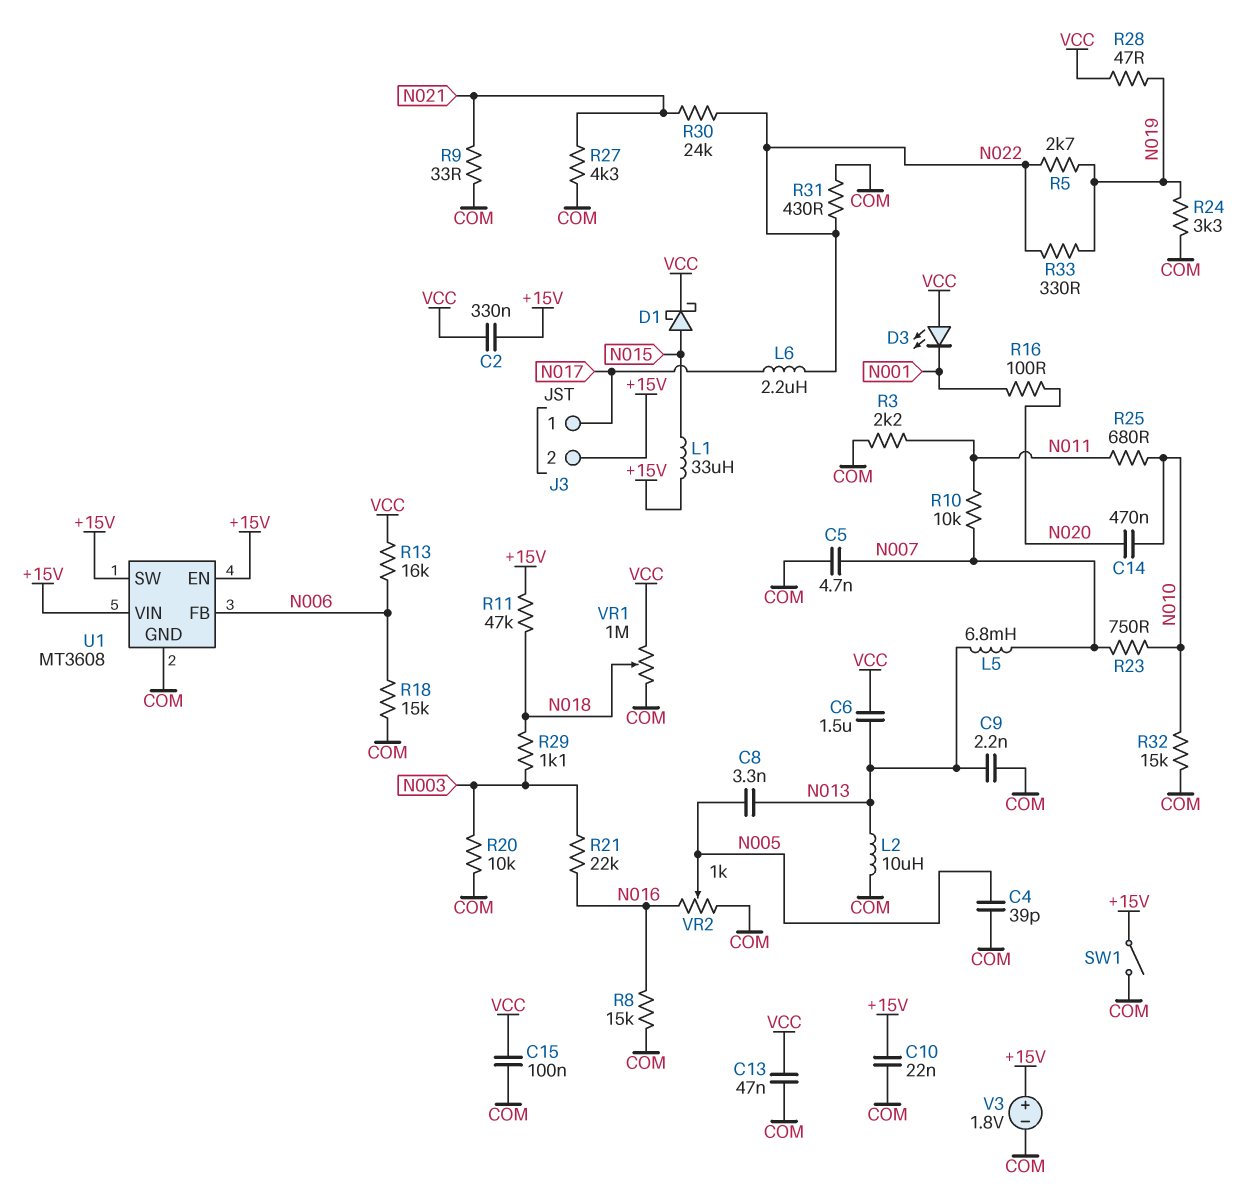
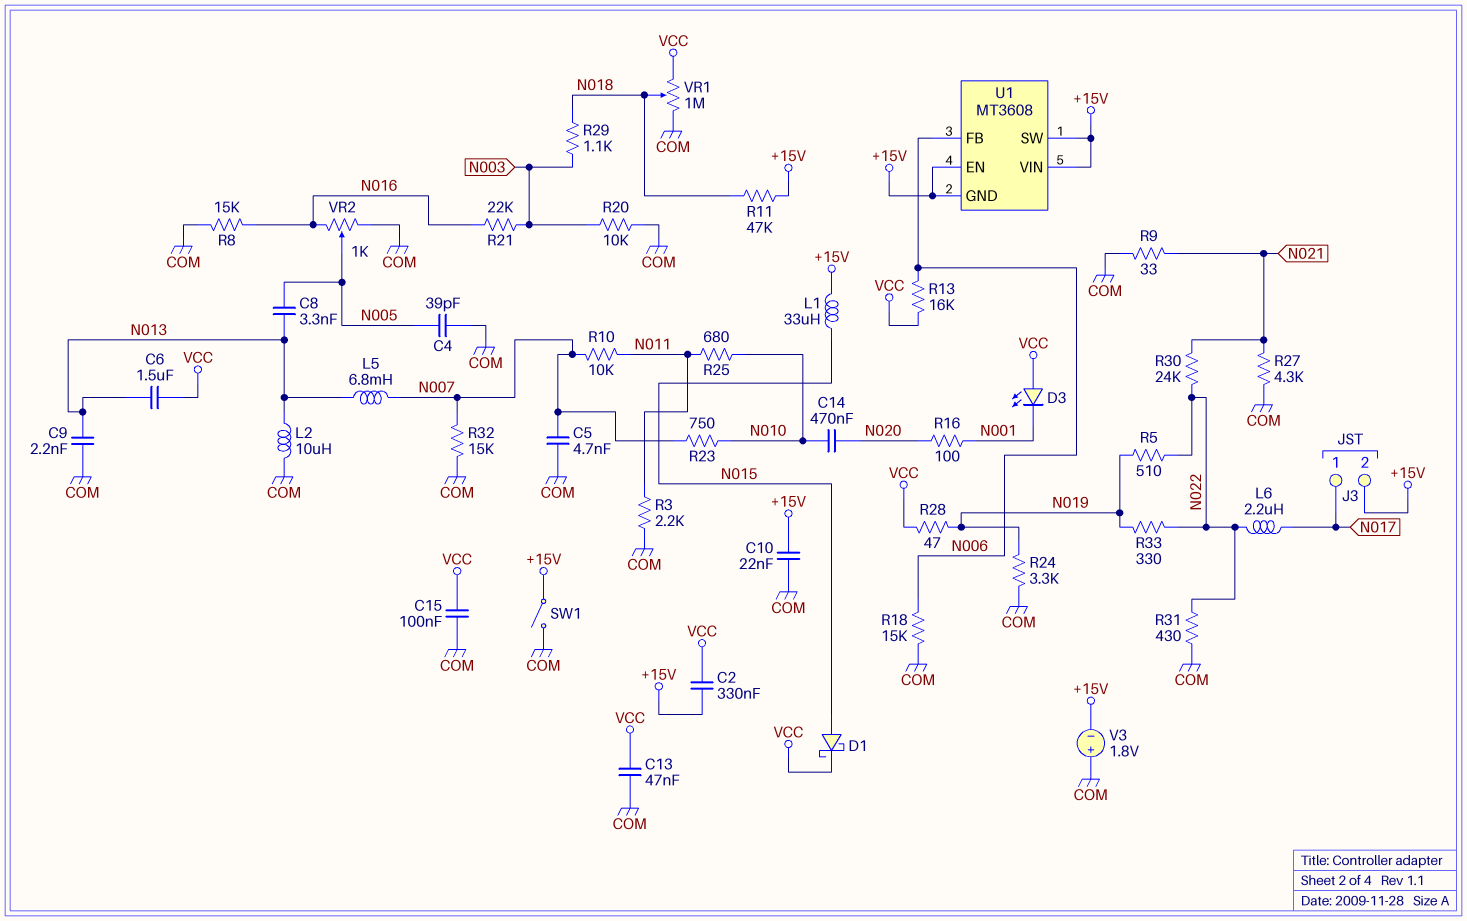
R5: 2.7k (N019, N022) -> 510 (N019, N022)
R32: 15k (COM, N010) -> 15k (COM, N007)
U1 pin GND: COM -> +15V
V3: 1.8V (plus +15V, minus COM) -> 1.8V (plus COM, minus +15V)

